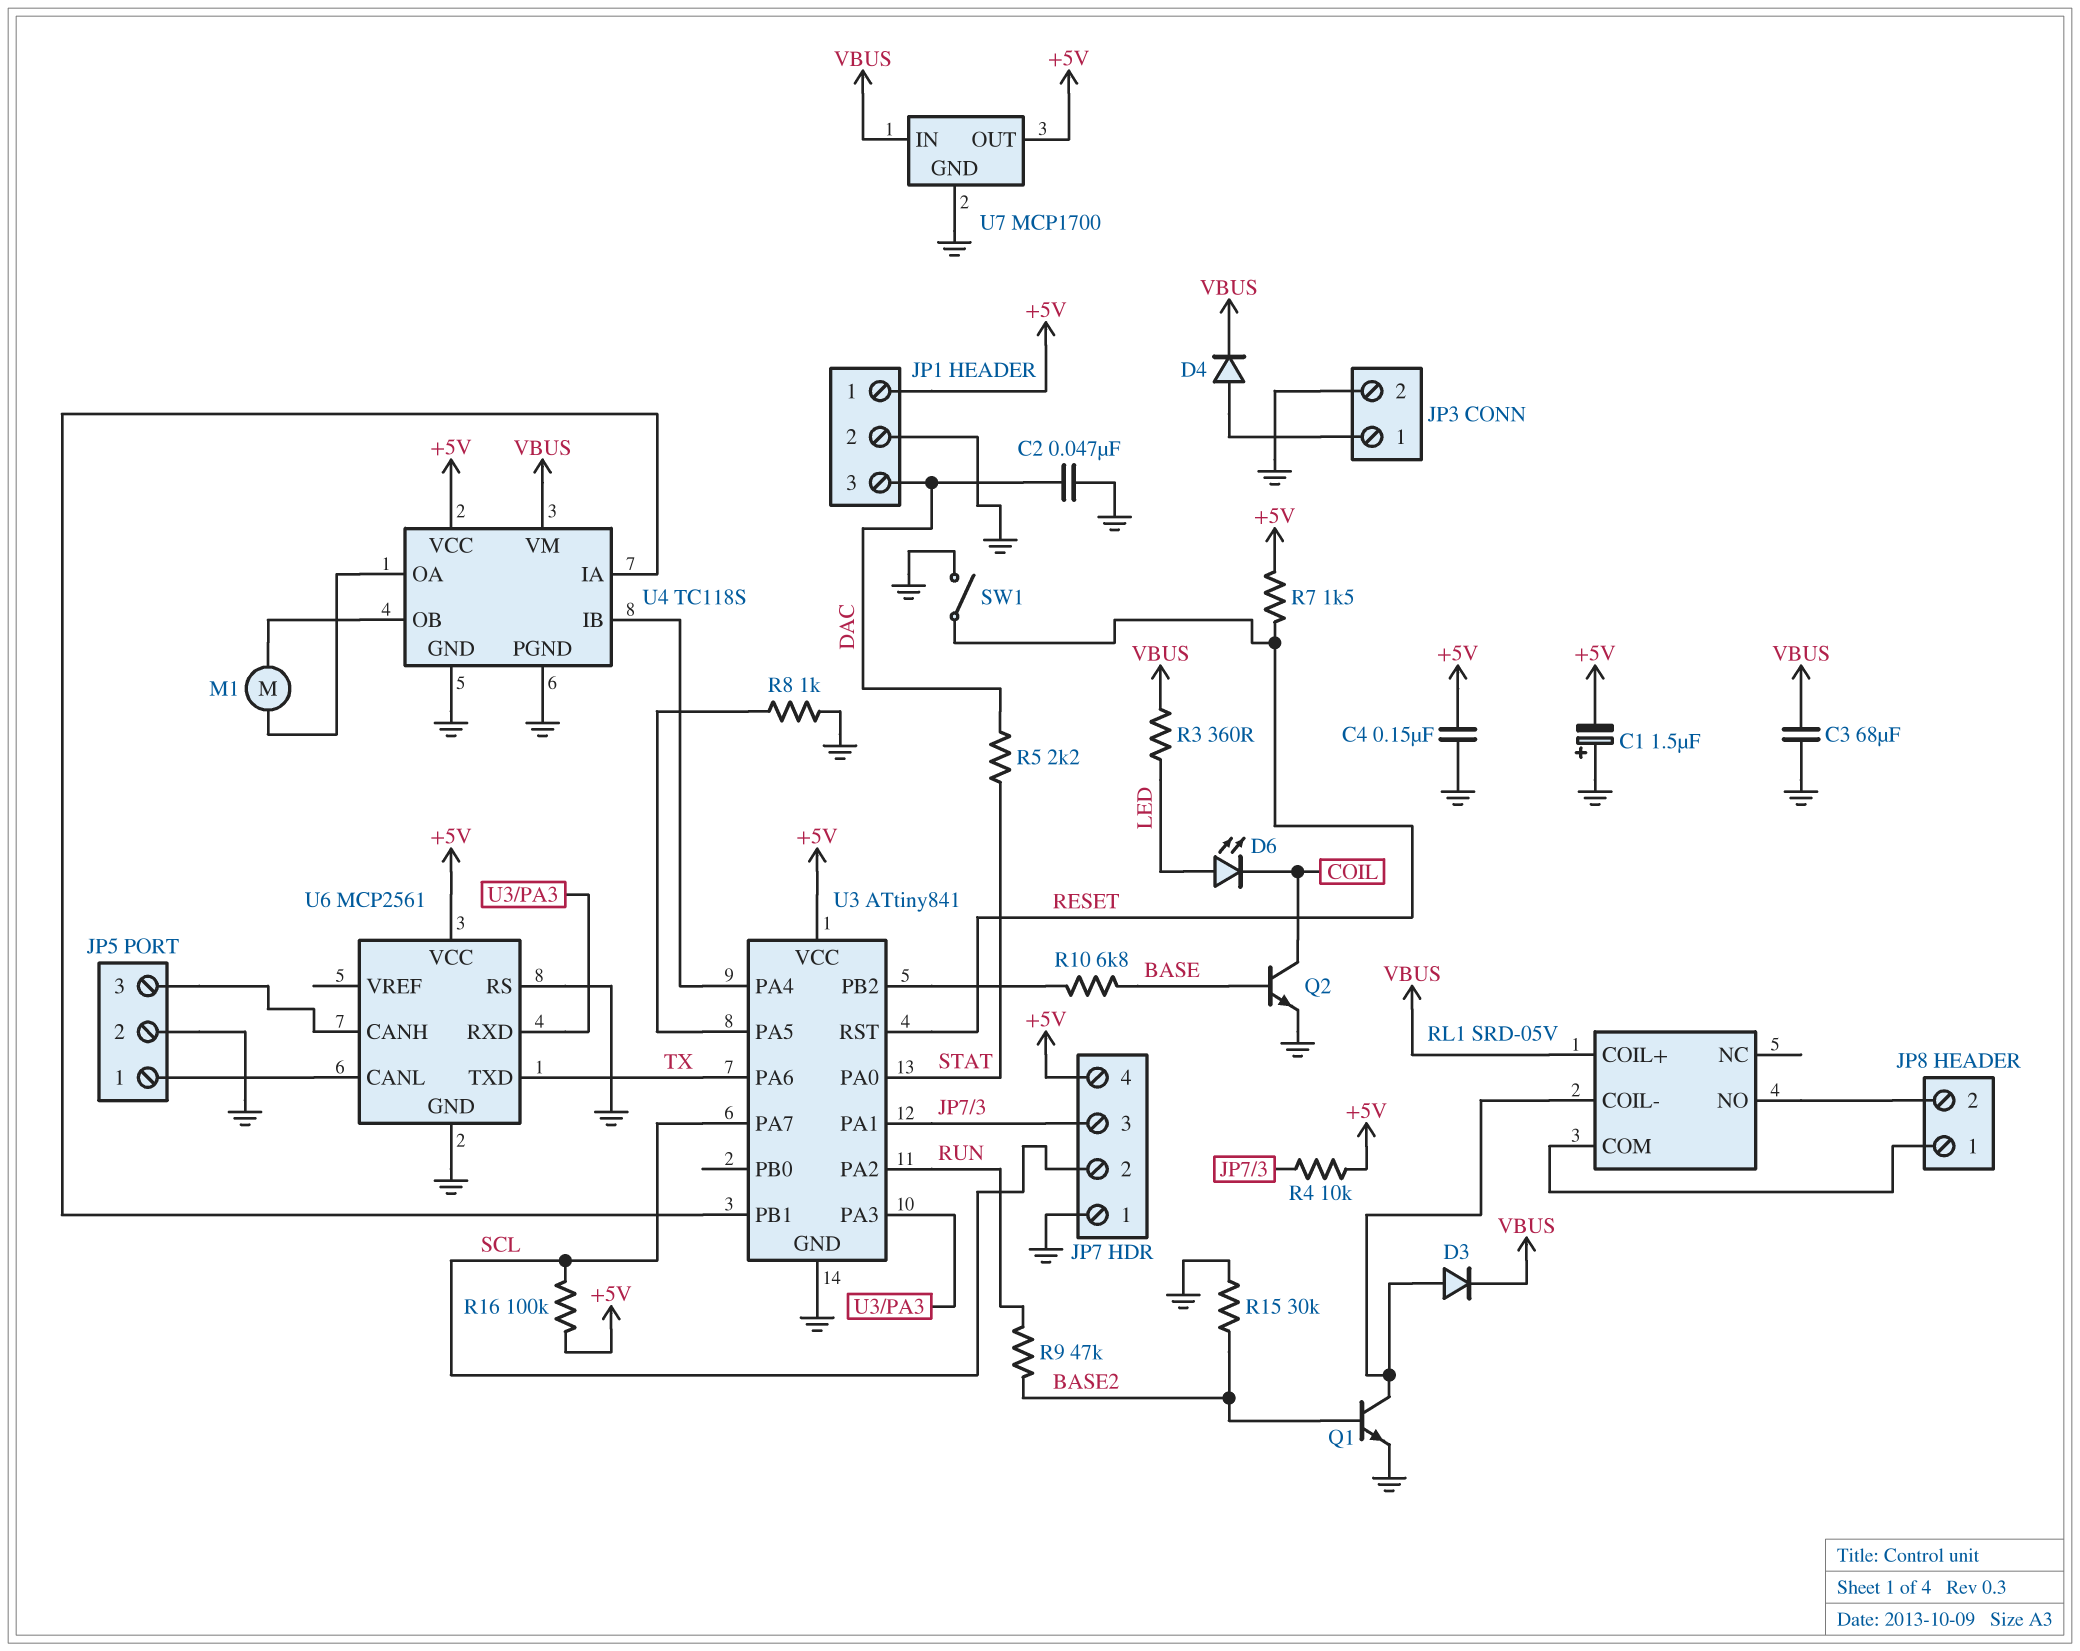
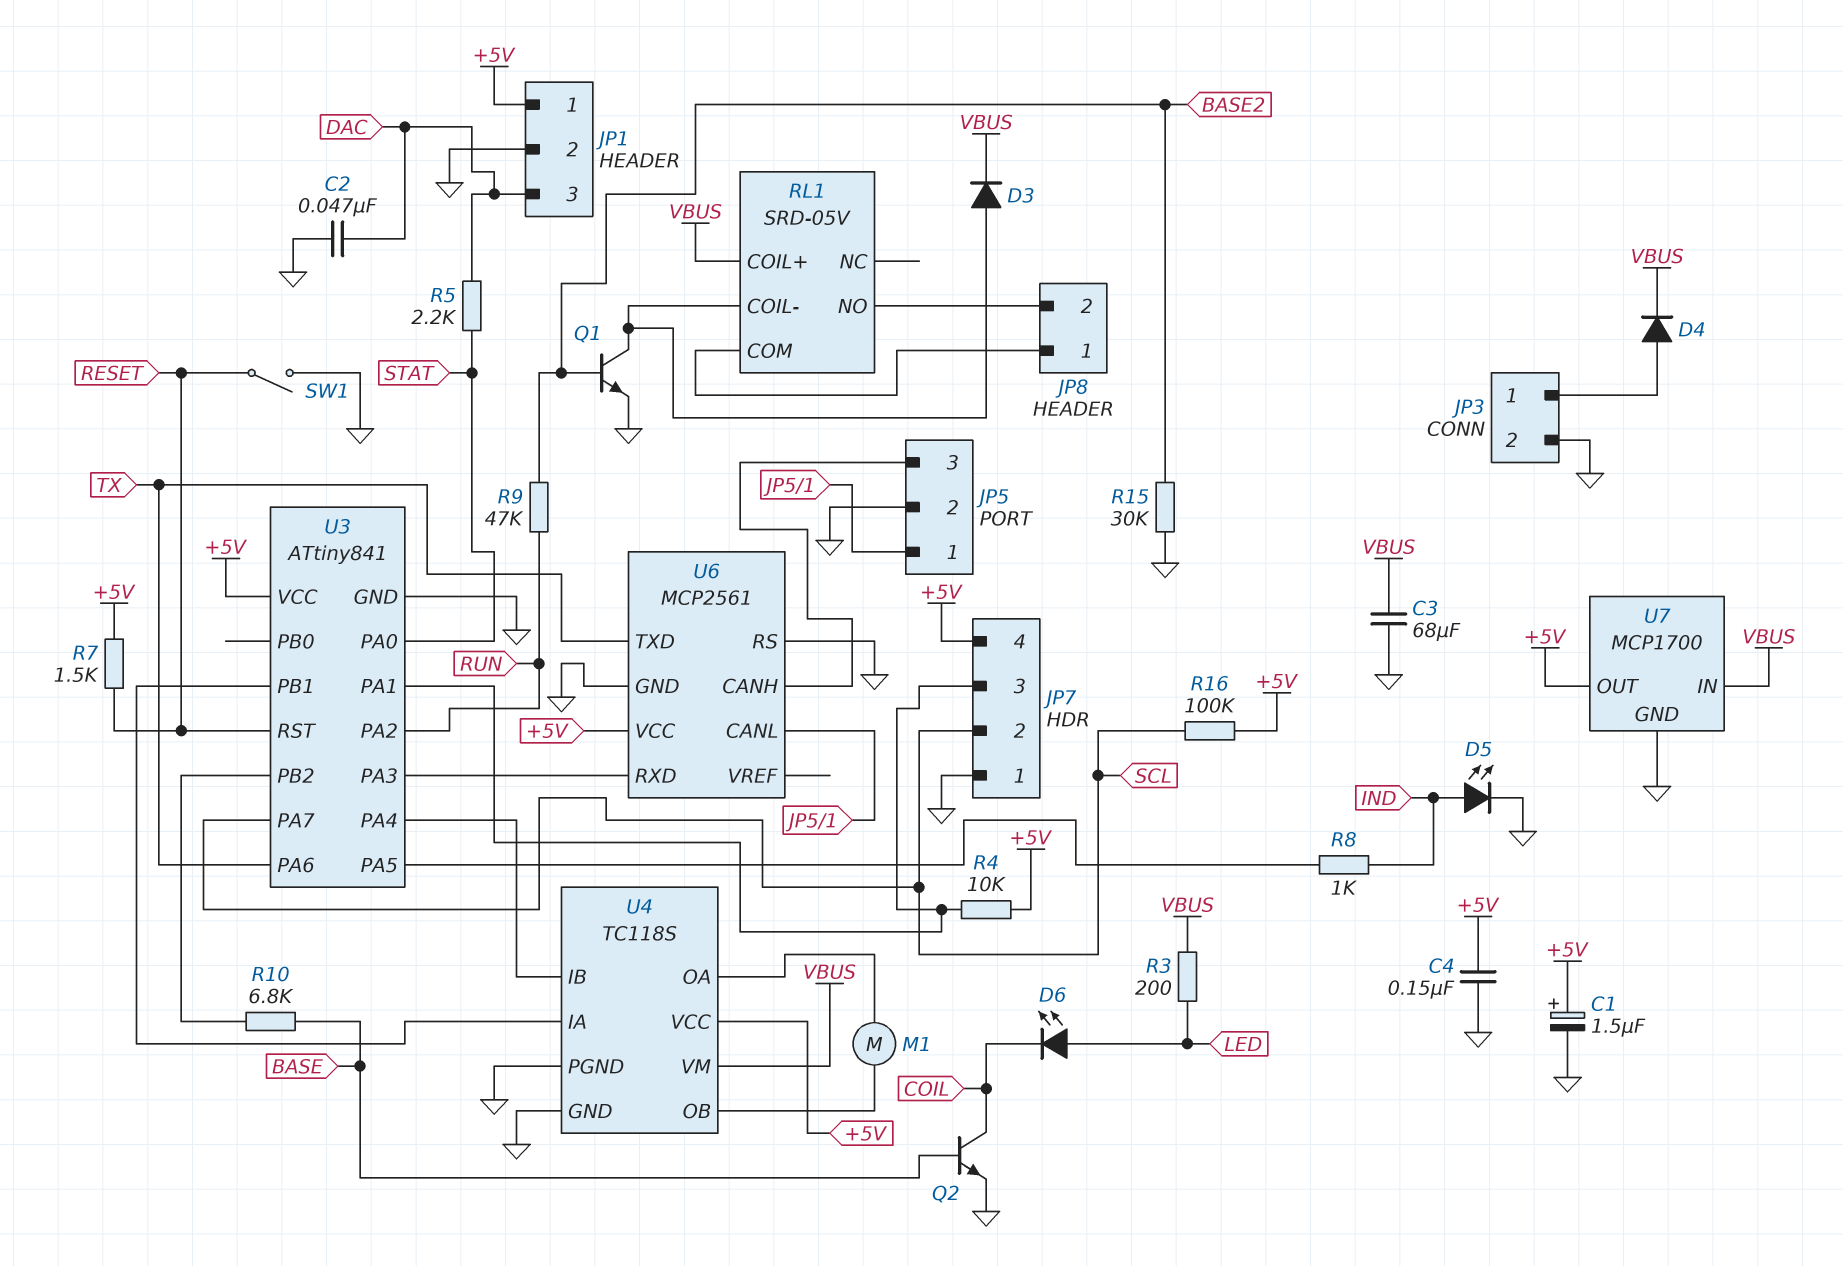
C1: 1.5uF (plus GND, minus +5V) -> 1.5uF (plus +5V, minus GND)
D5: none -> LED (A IND, K GND)
R3: 360 (LED, VBUS) -> 200 (LED, VBUS)
R8: 1k (GND, U3/PA5) -> 1k (IND, U3/PA5)

